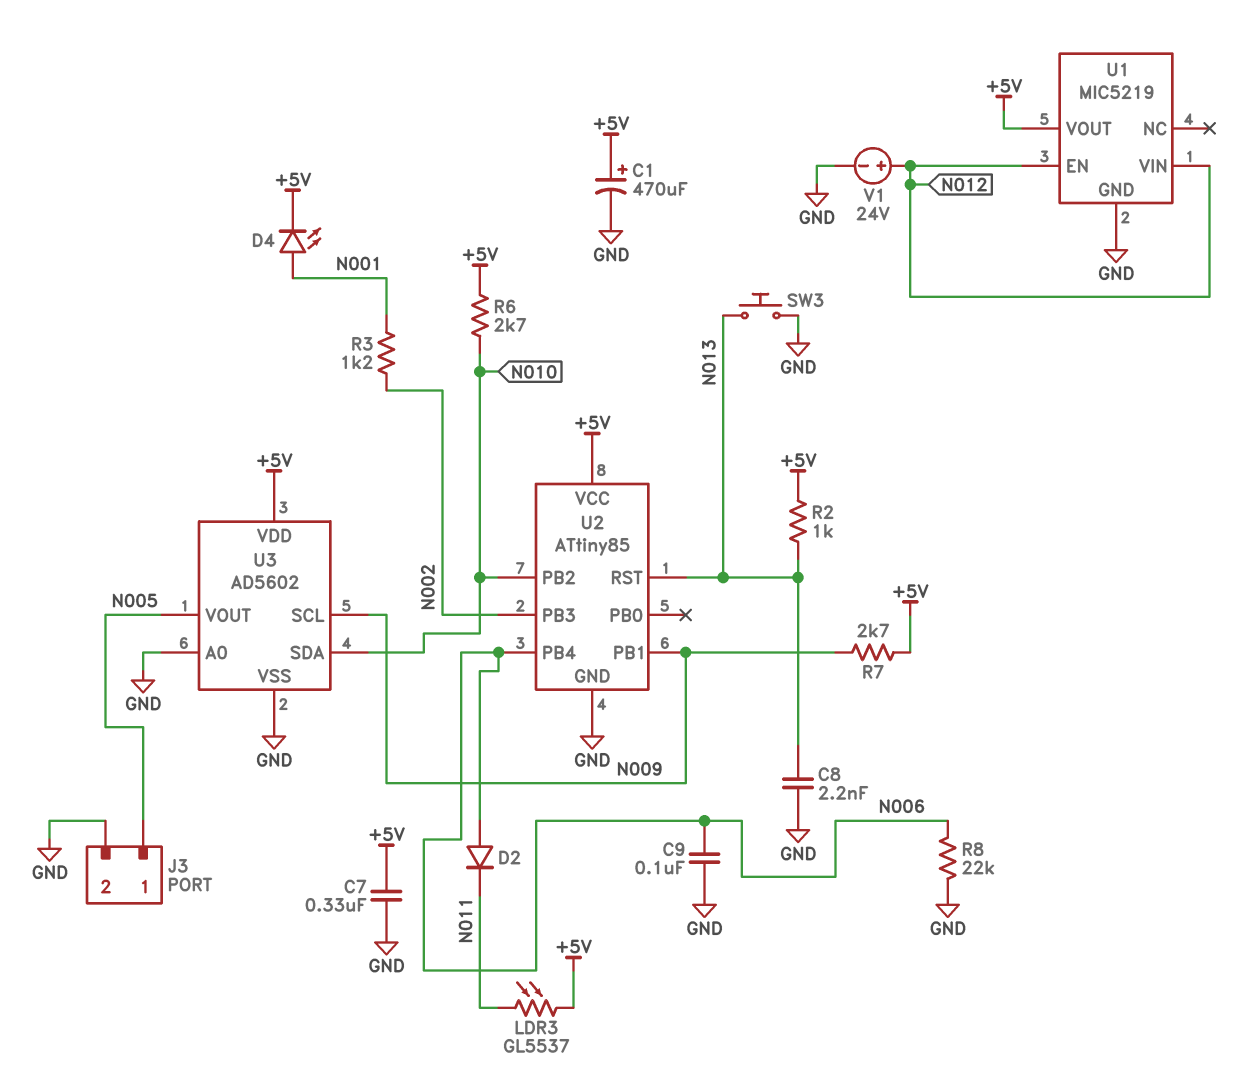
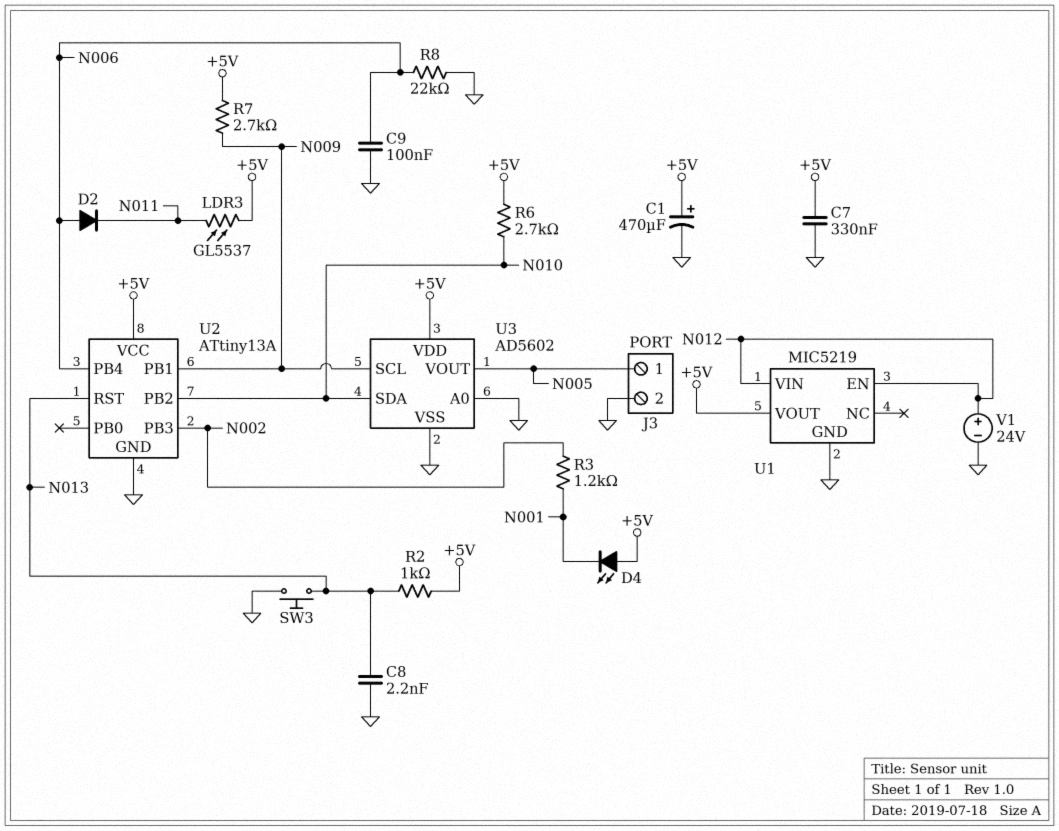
D4: LED (A N001, K +5V) -> LED (A +5V, K N001)
U2: ATtiny85 -> ATtiny13A

